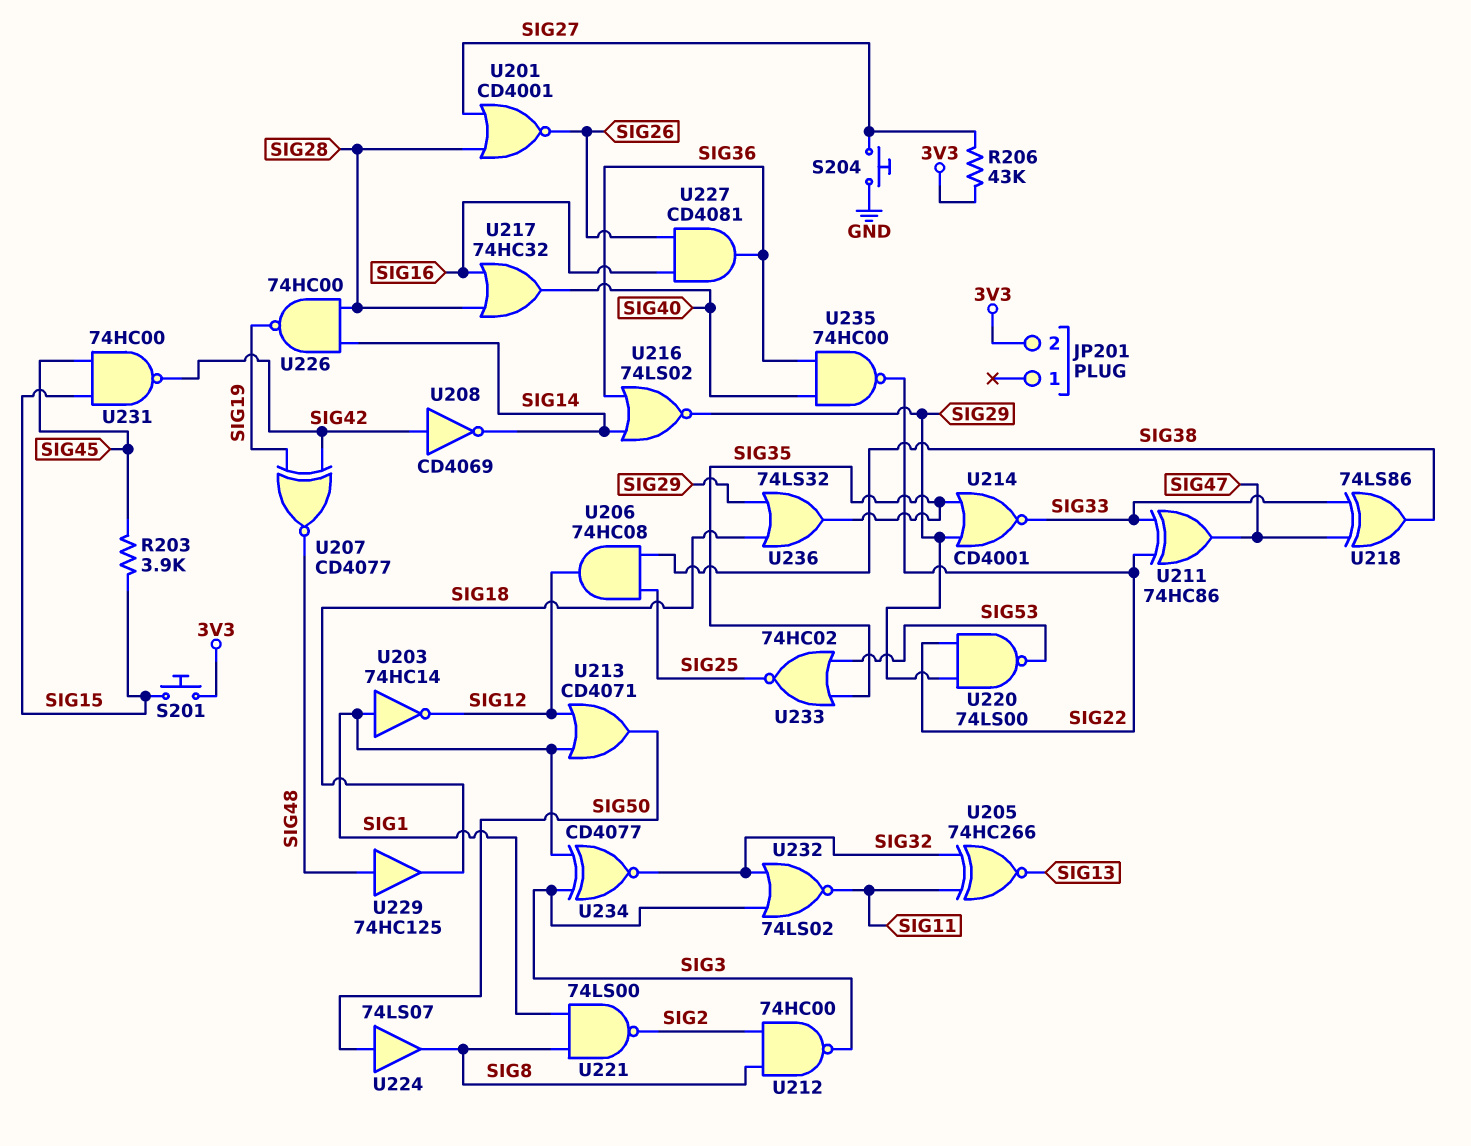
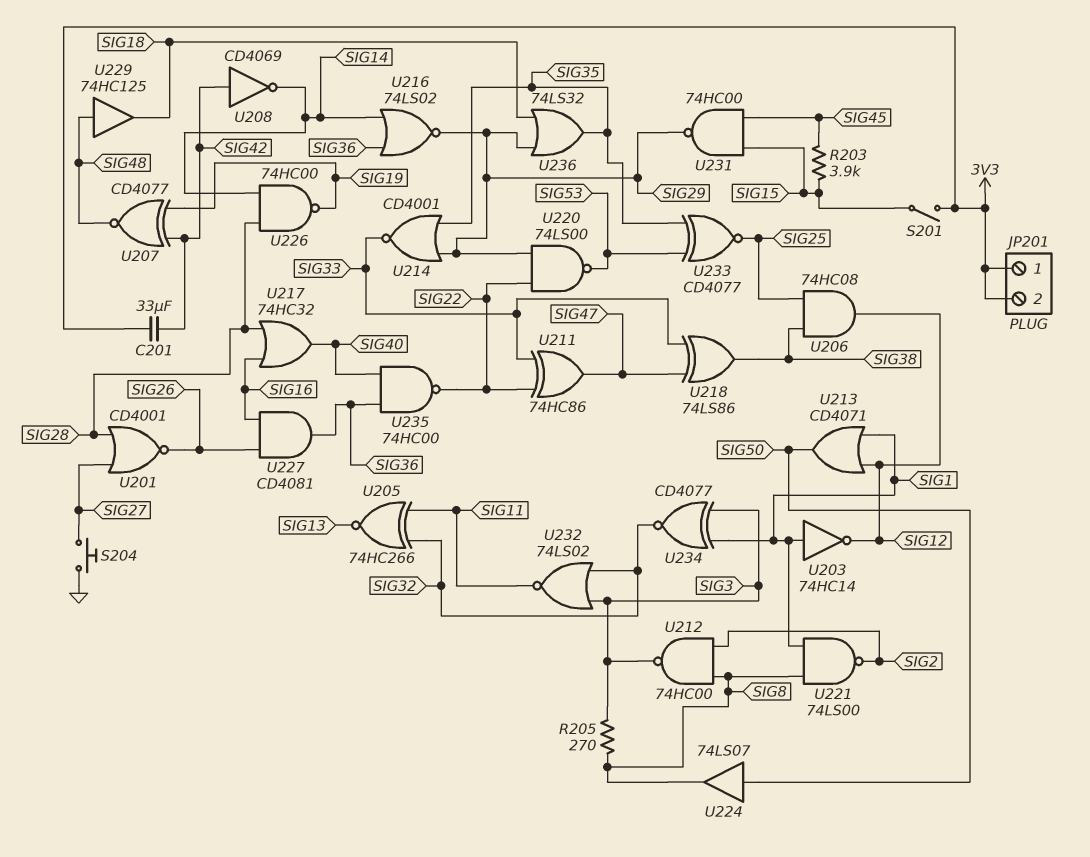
C201: none -> 33uF (3V3, SIG42)
JP201 pin 1: none -> 3V3
R205: none -> 270 (SIG3, SIG8)
R206: 43k (3V3, SIG27) -> none
S201: button (3V3, SIG15) -> switch (3V3, SIG15)
U231: NAND 74HC00 (in SIG15, in SIG45, out SIG42) -> NAND 74HC00 (in SIG15, in SIG45, out SIG29)
U233: NOR 74HC02 (in SIG35, in SIG53, out SIG25) -> XNOR CD4077 (in SIG35, in SIG53, out SIG25)

